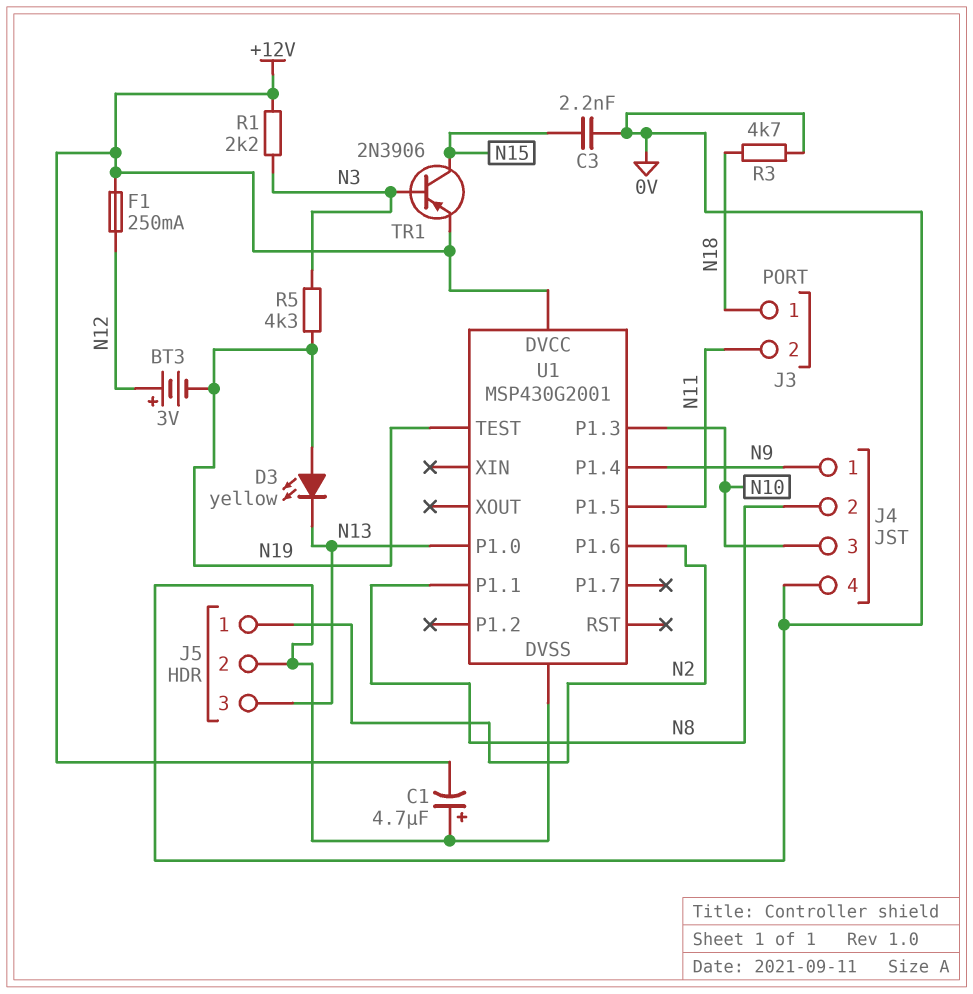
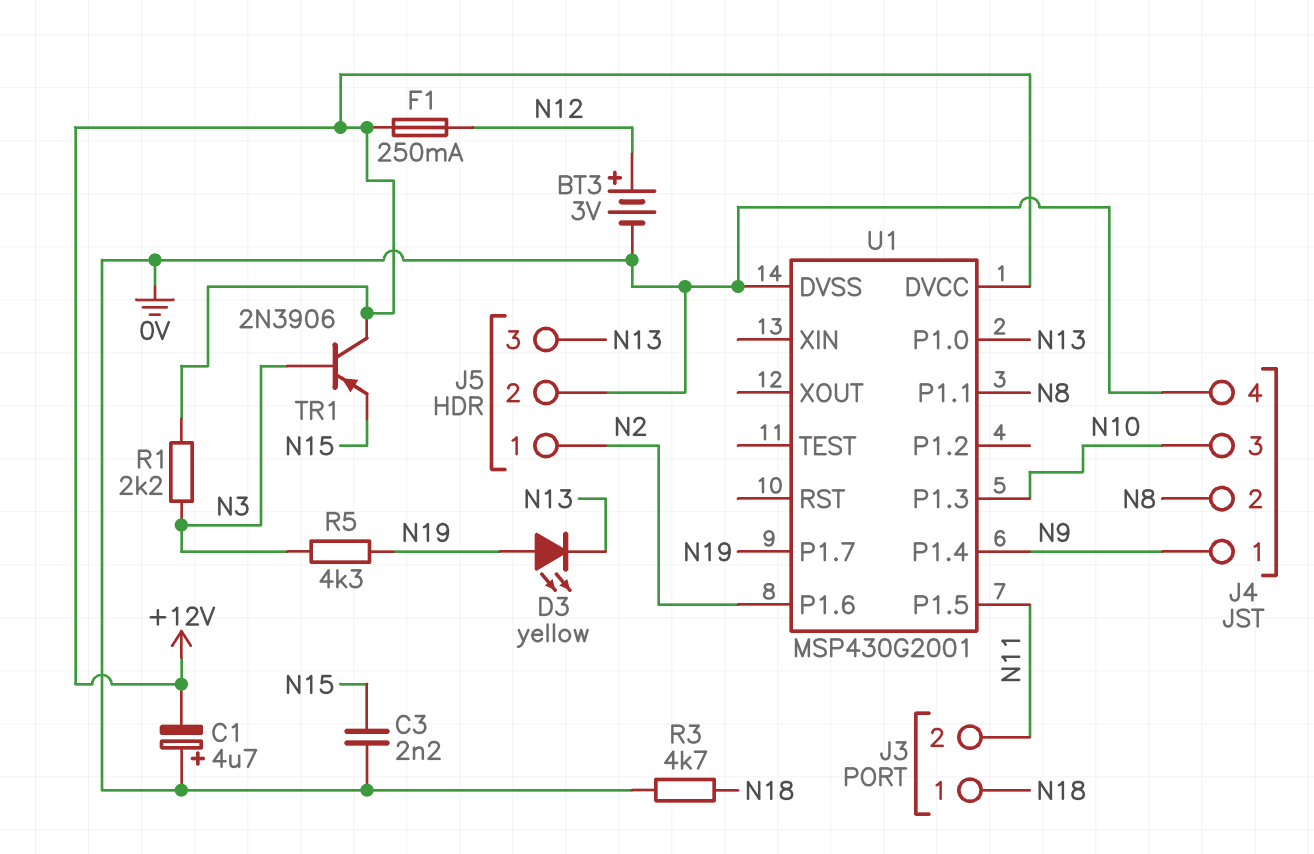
BT3: 3V (plus N12, minus N19) -> 3V (plus N12, minus 0V)
TR1: PNP 2N3906 (B N3, C N15, E +12V) -> PNP 2N3906 (B N3, C +12V, E N15)
U1 pin P1.7: none -> N19
U1 pin TEST: N19 -> none

